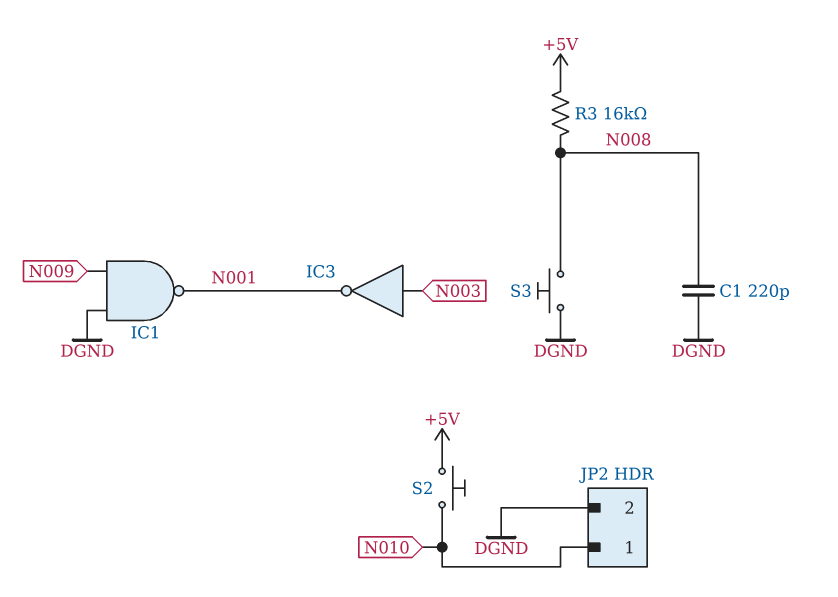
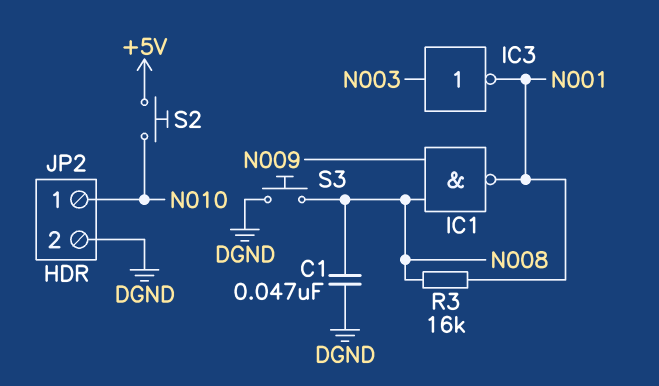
C1: 220pF (DGND, N008) -> 47nF (DGND, N008)
IC1: NAND (in DGND, in N009, out N001) -> NAND (in N008, in N009, out N001)
R3: 16k (+5V, N008) -> 16k (N001, N008)

